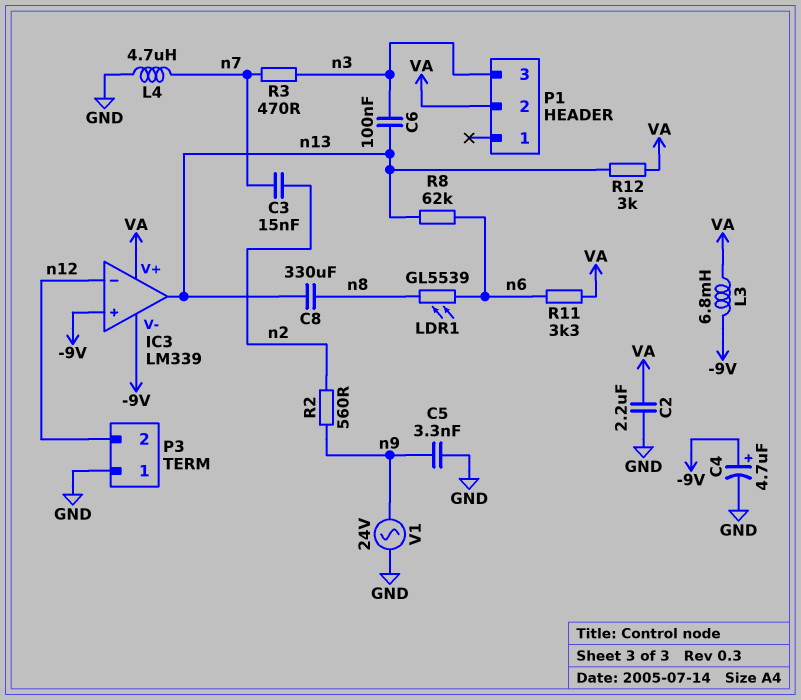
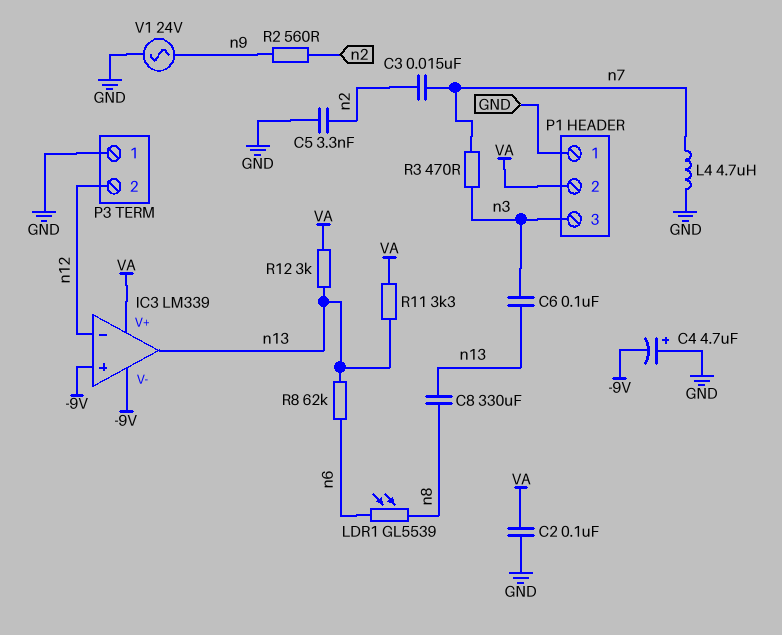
C2: 2.2uF (GND, VA) -> 100nF (GND, VA)
C4: 4.7uF (plus -9V, minus GND) -> 4.7uF (plus GND, minus -9V)
C5: 3.3nF (GND, n9) -> 3.3nF (GND, n2)
L3: 6.8mH (-9V, VA) -> none
P1 pin 1: none -> GND
R11: 3.3k (VA, n6) -> 3.3k (VA, n13)

